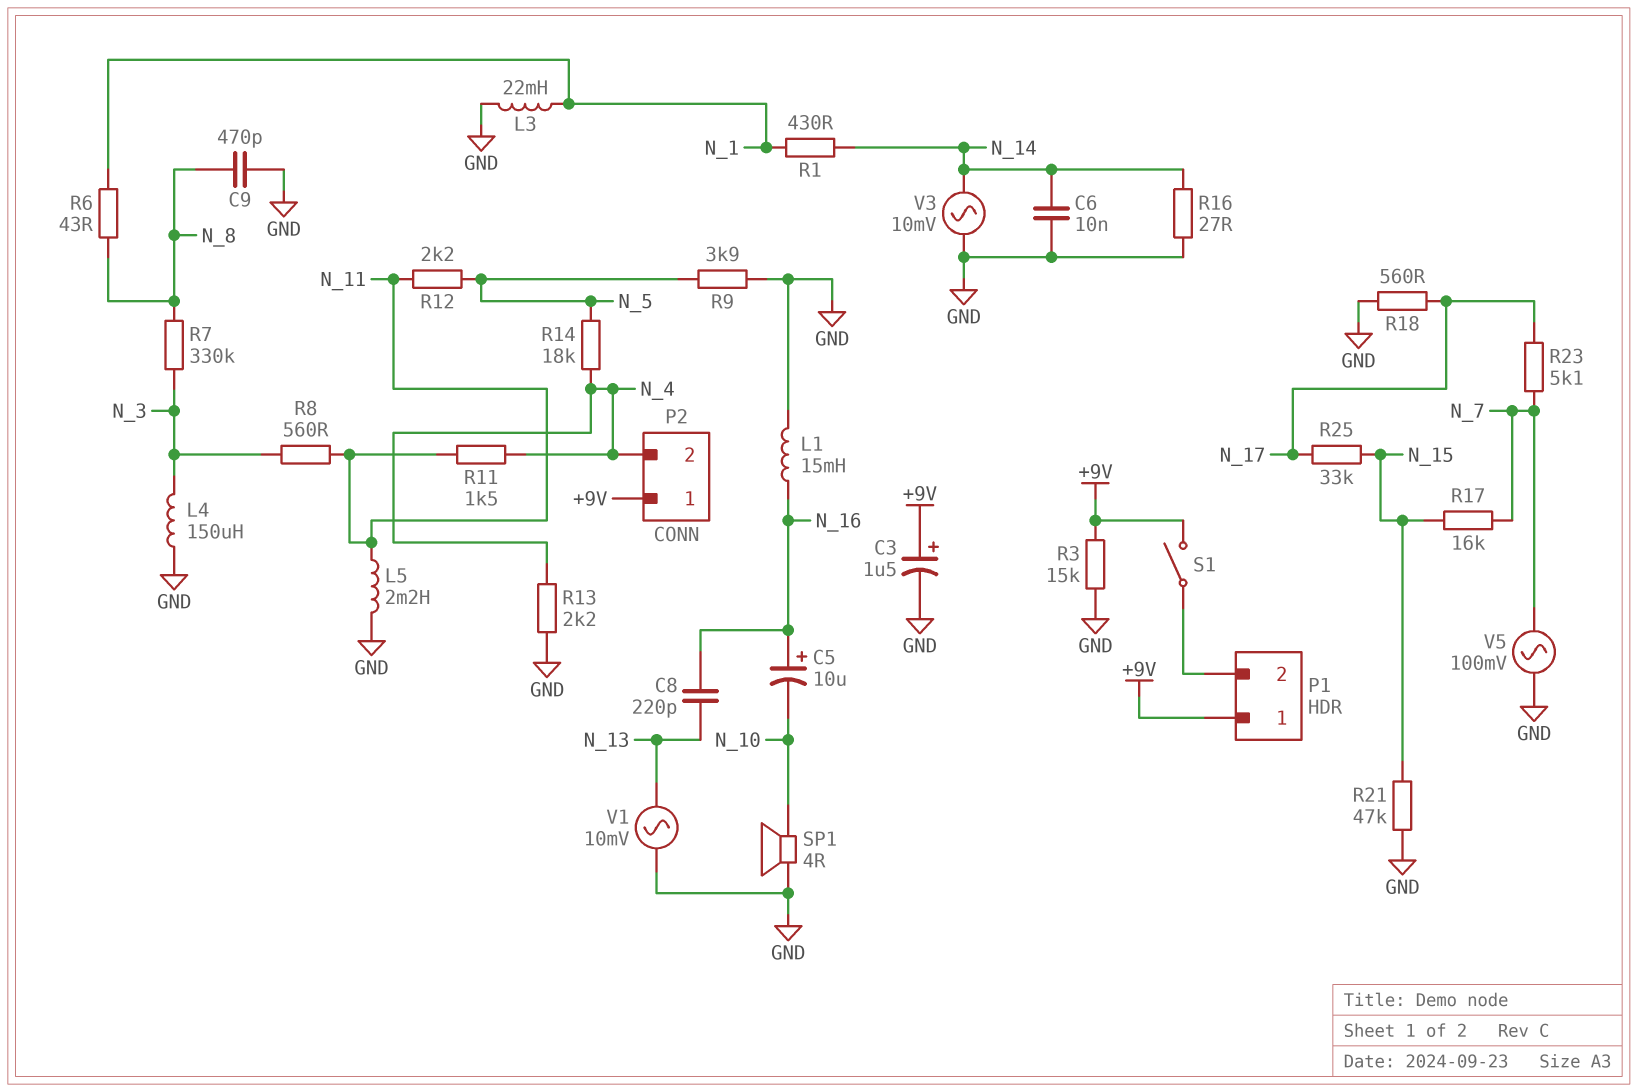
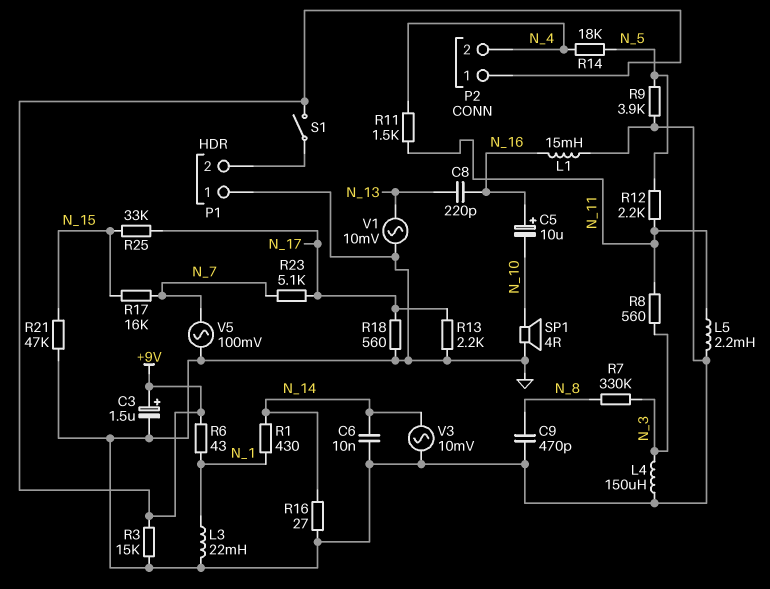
P1 pin 1: +9V -> GND
R6: 43 (N_1, N_8) -> 43 (+9V, N_1)
R13: 2.2k (GND, N_4) -> 2.2k (GND, N_17)

